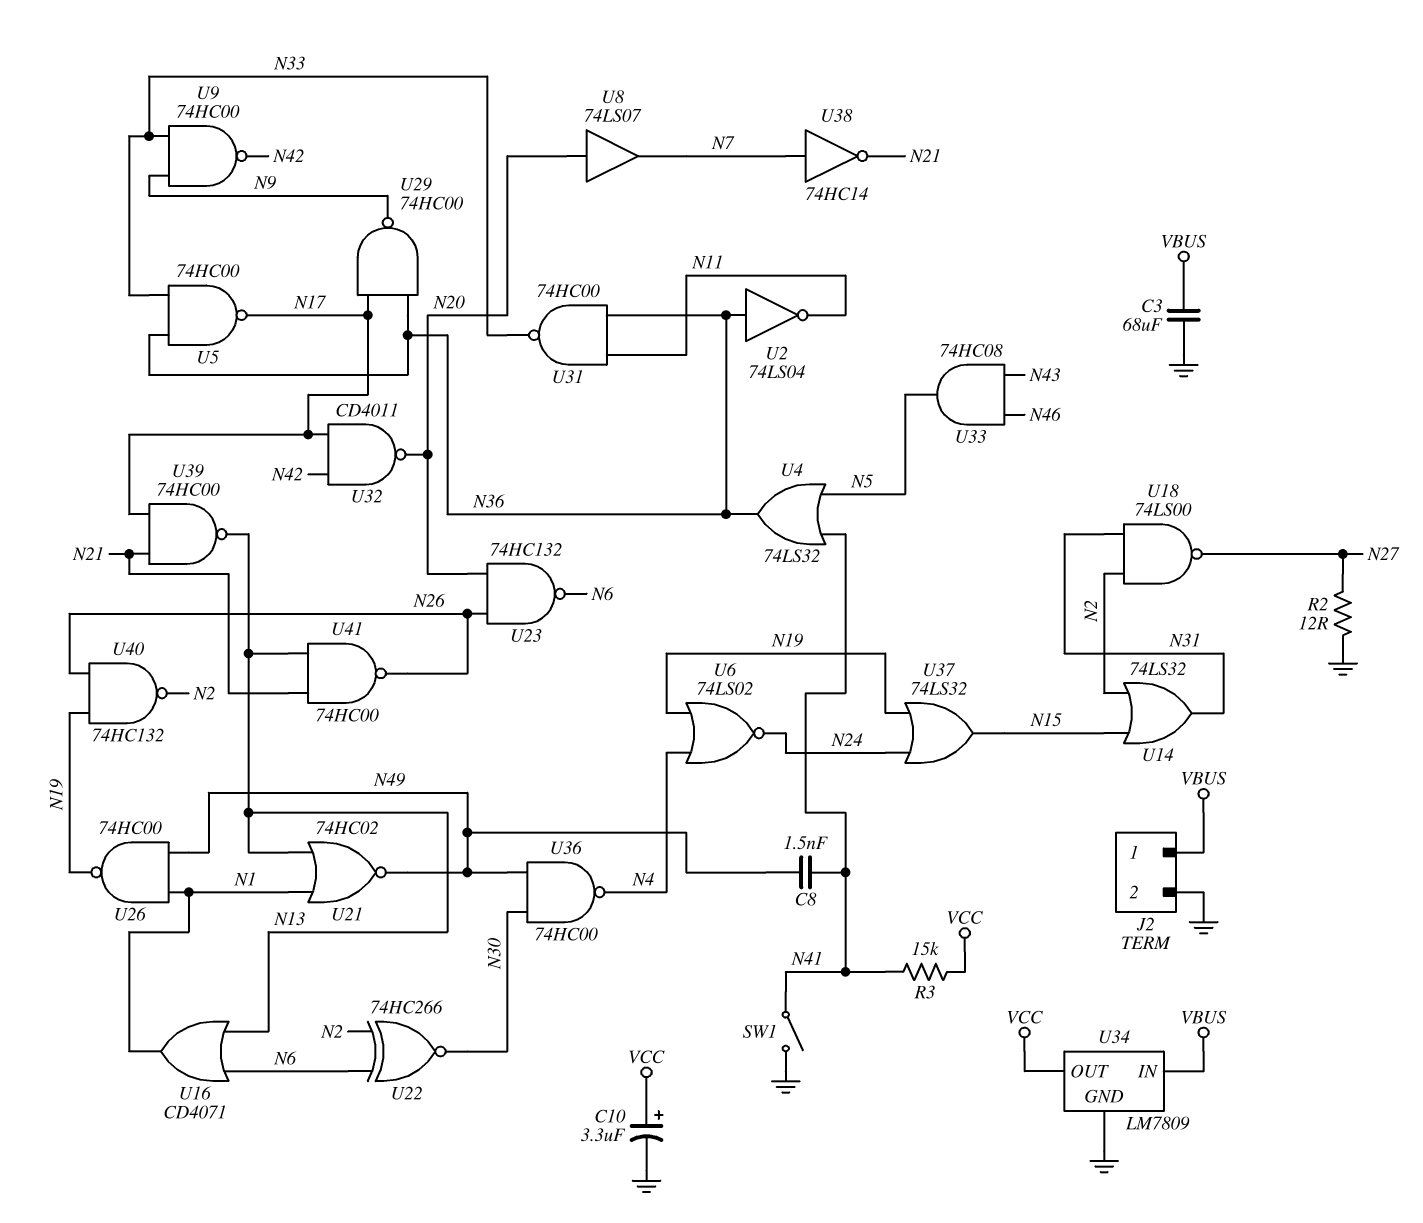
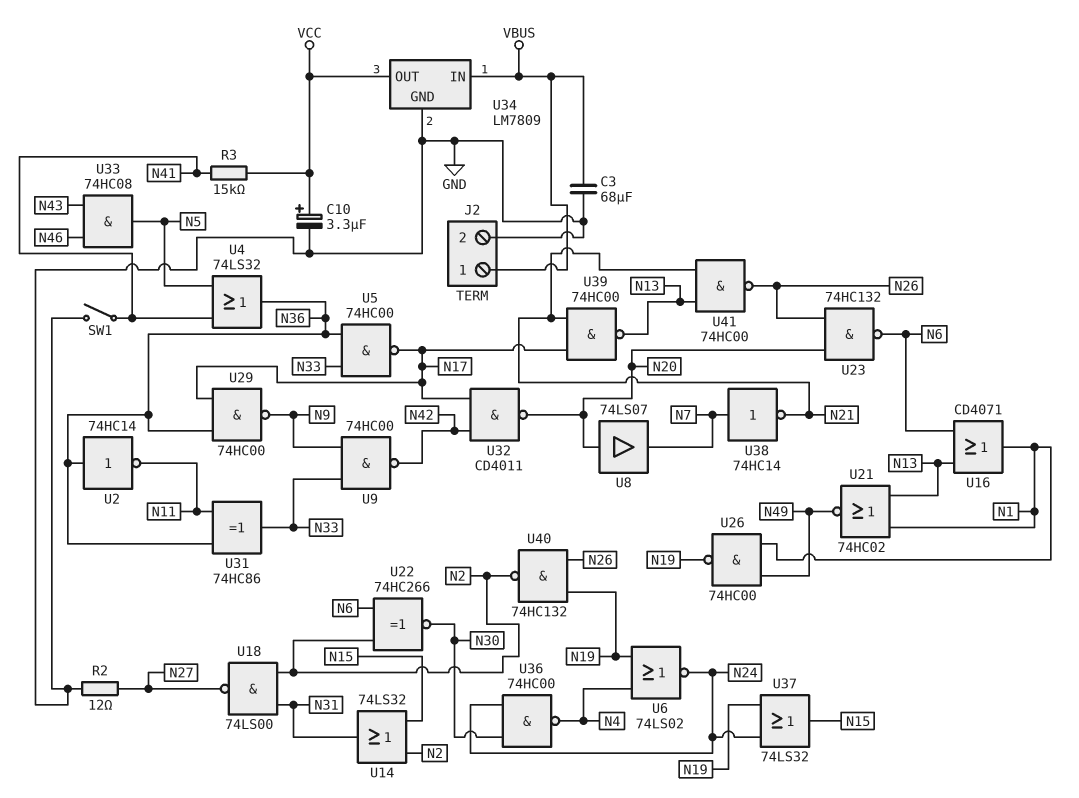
C8: 1.5nF (N41, N49) -> none
U2: NOT 74LS04 (in N36, out N11) -> NOT 74HC14 (in N36, out N11)
U31: NAND 74HC00 (in N11, in N36, out N33) -> XOR 74HC86 (in N11, in N36, out N33)
U36: NAND 74HC00 (in N30, in N49, out N4) -> NAND 74HC00 (in N24, in N30, out N4)

